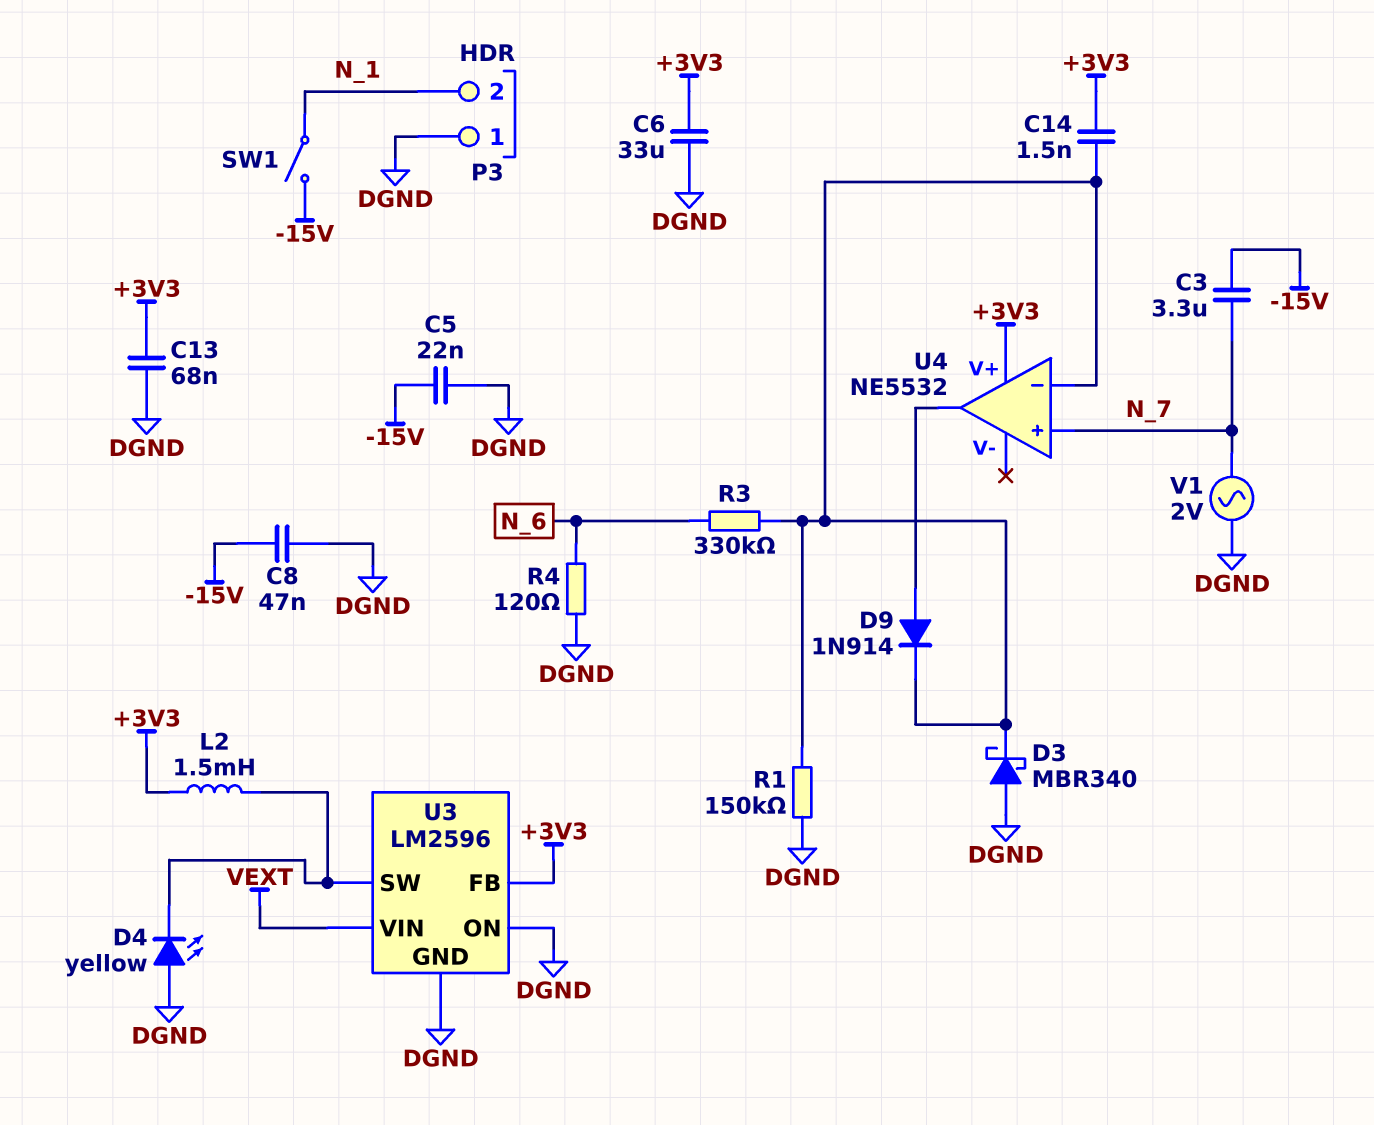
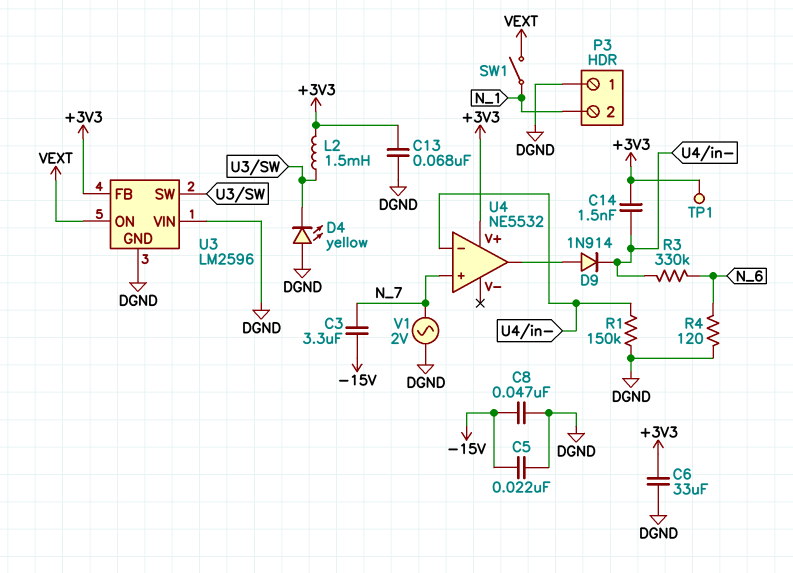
D3: schottky MBR340 (A DGND, K U4/in-) -> none
SW1: switch (-15V, N_1) -> switch (N_1, VEXT)
TP1: none -> test point (+3V3)
U3 pin ON: DGND -> VEXT
U3 pin VIN: VEXT -> DGND

